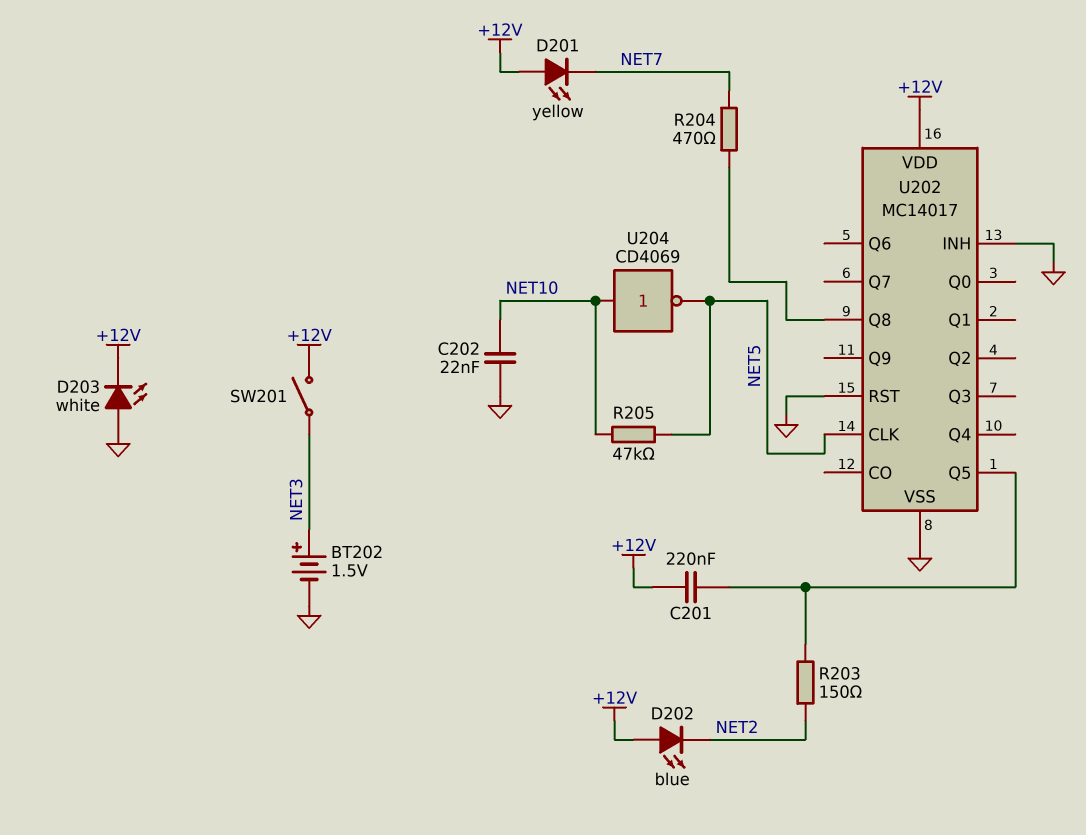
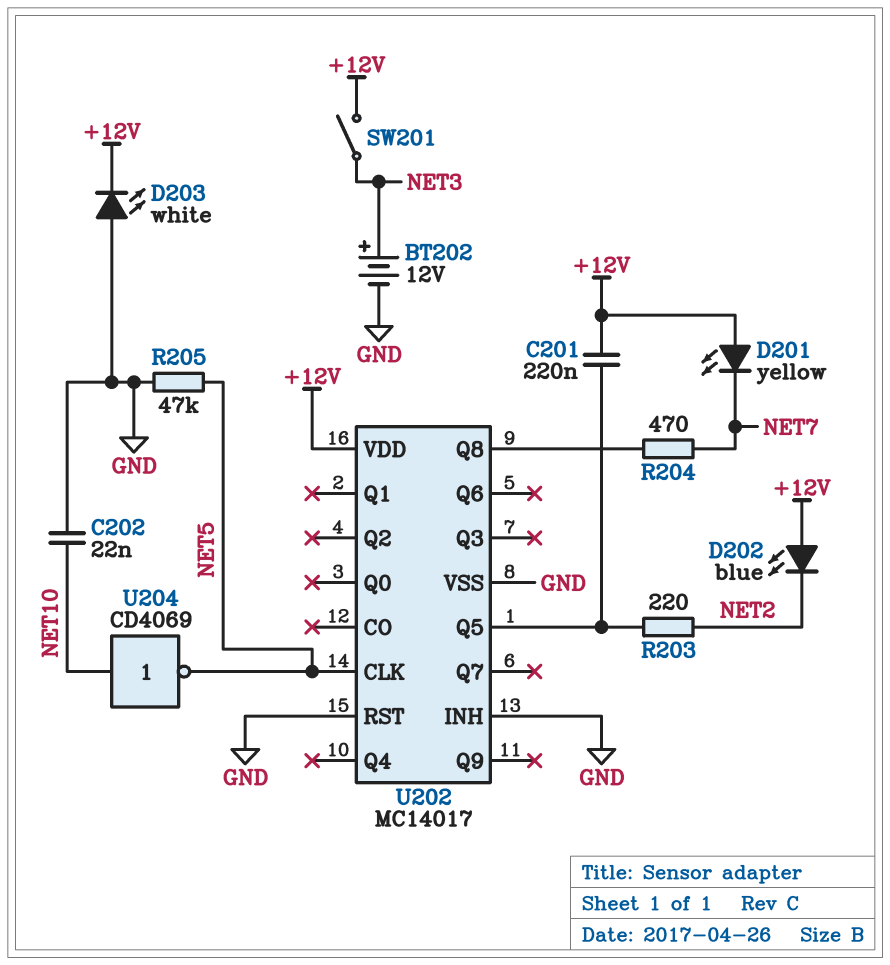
BT202: 1.5V (plus NET3, minus GND) -> 12V (plus NET3, minus GND)
R203: 150 (NET2, U202/Q5) -> 220 (NET2, U202/Q5)
R205: 47k (NET5, NET10) -> 47k (GND, NET5)

